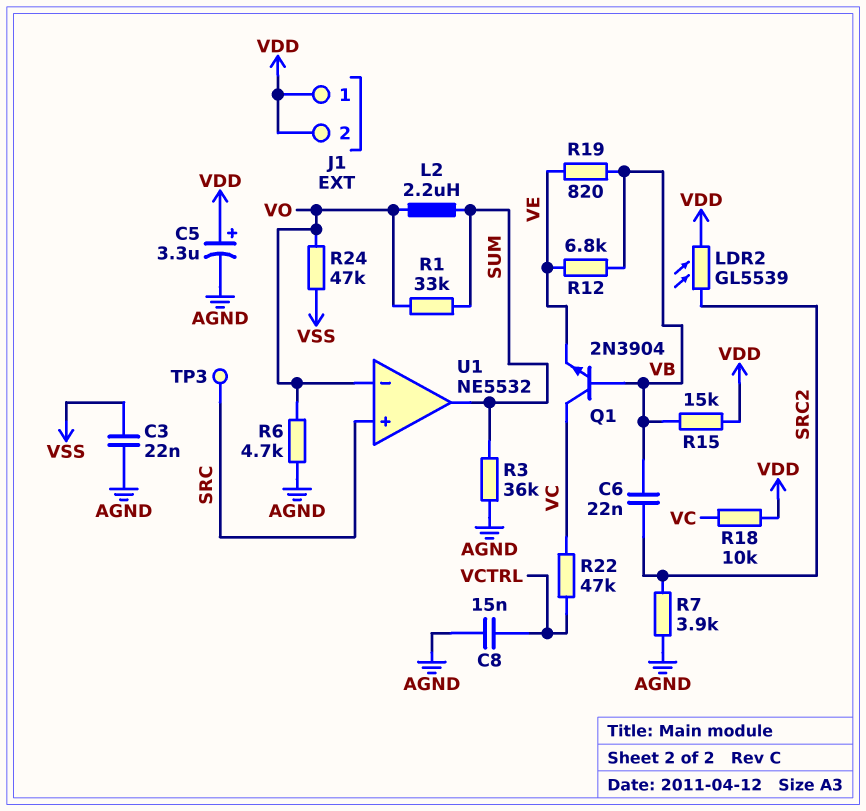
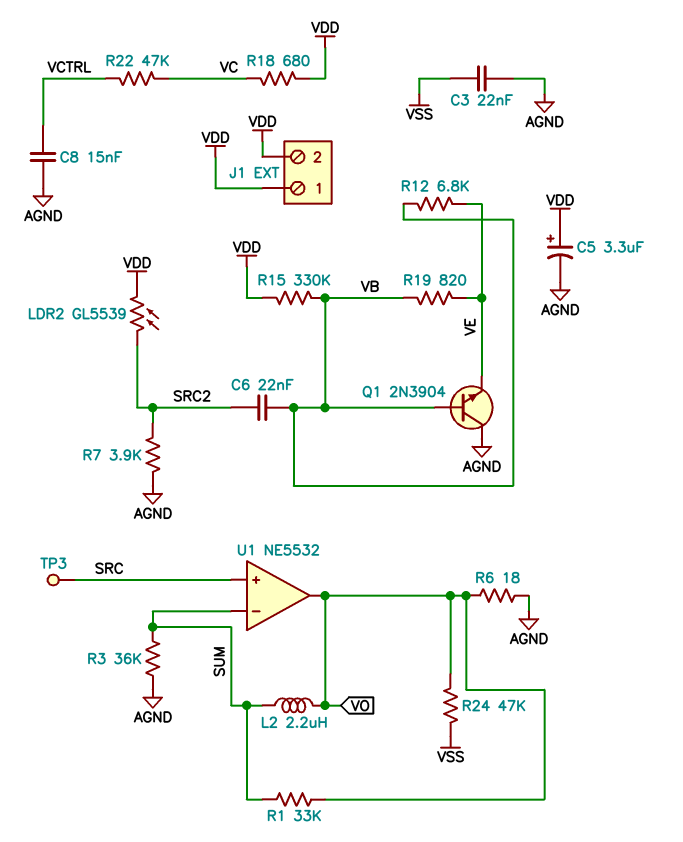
Q1: NPN 2N3904 (B VB, C VC, E VE) -> NPN 2N3904 (B VB, C AGND, E VE)
R6: 4.7k (AGND, VO) -> 18 (AGND, VO)
R15: 15k (VB, VDD) -> 330k (VB, VDD)
R18: 10k (VC, VDD) -> 680 (VC, VDD)
U1 pin in-: VO -> SUM
U1 pin out: SUM -> VO

